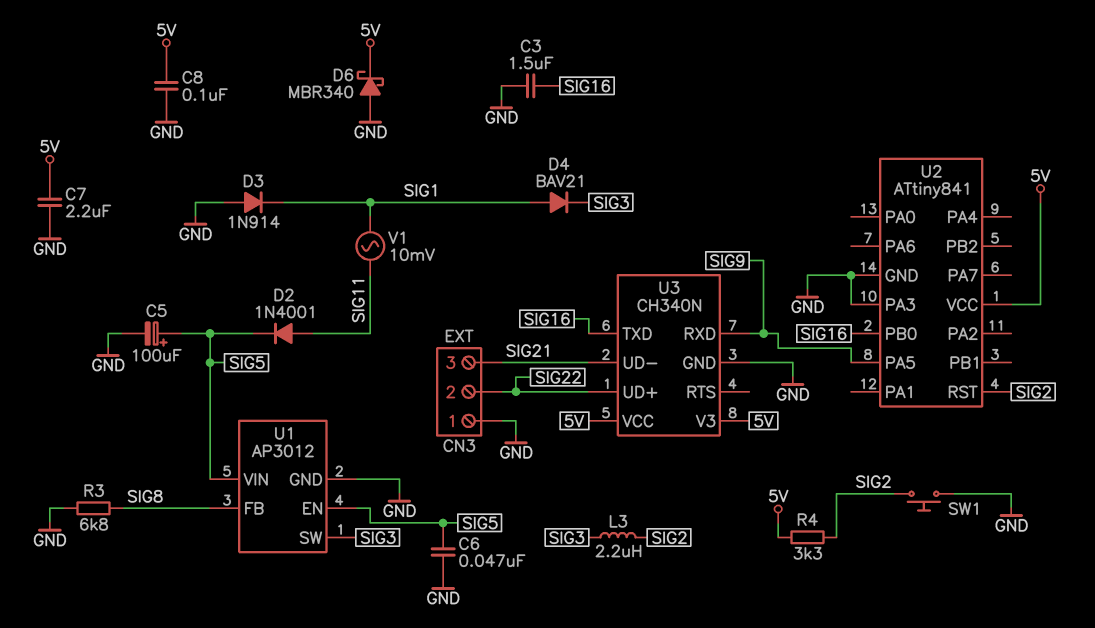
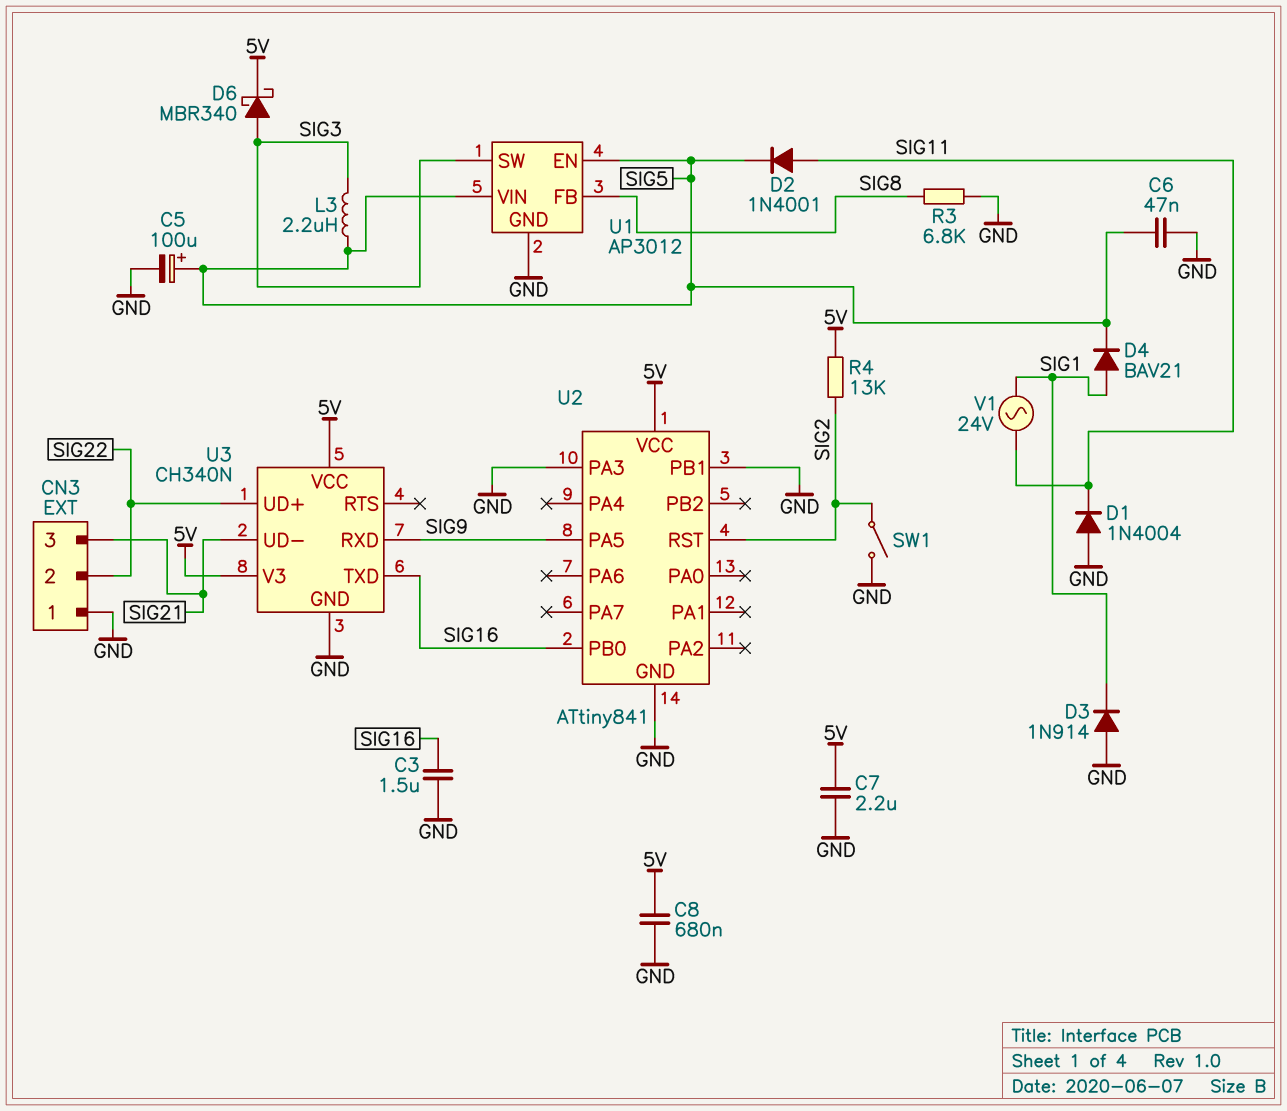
C8: 100nF (5V, GND) -> 680nF (5V, GND)
D1: none -> diode 1N4004 (A GND, K SIG11)
D4: diode BAV21 (A SIG1, K SIG3) -> diode BAV21 (A SIG1, K SIG5)
D6: schottky MBR340 (A GND, K 5V) -> schottky MBR340 (A SIG3, K 5V)
L3: 2.2uH (SIG2, SIG3) -> 2.2uH (SIG3, SIG5)
R4: 3.3k (5V, SIG2) -> 13k (5V, SIG2)
SW1: button (GND, SIG2) -> switch (GND, SIG2)
U2 pin PB1: none -> GND
V1: AC 10mV (SIG1, SIG11) -> AC 24V (SIG1, SIG11)

